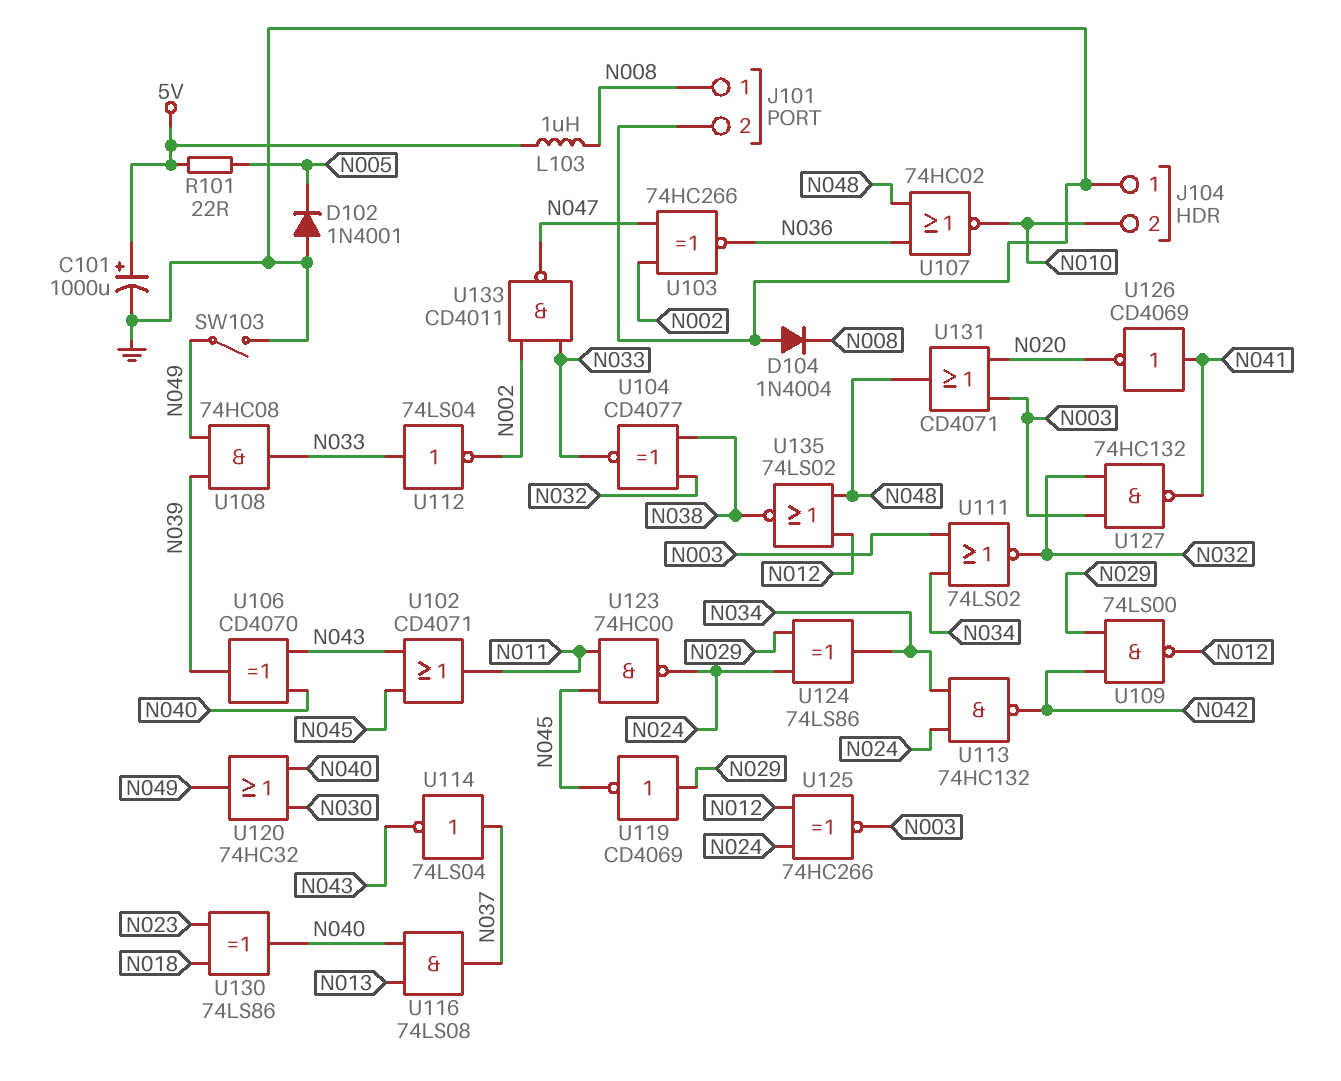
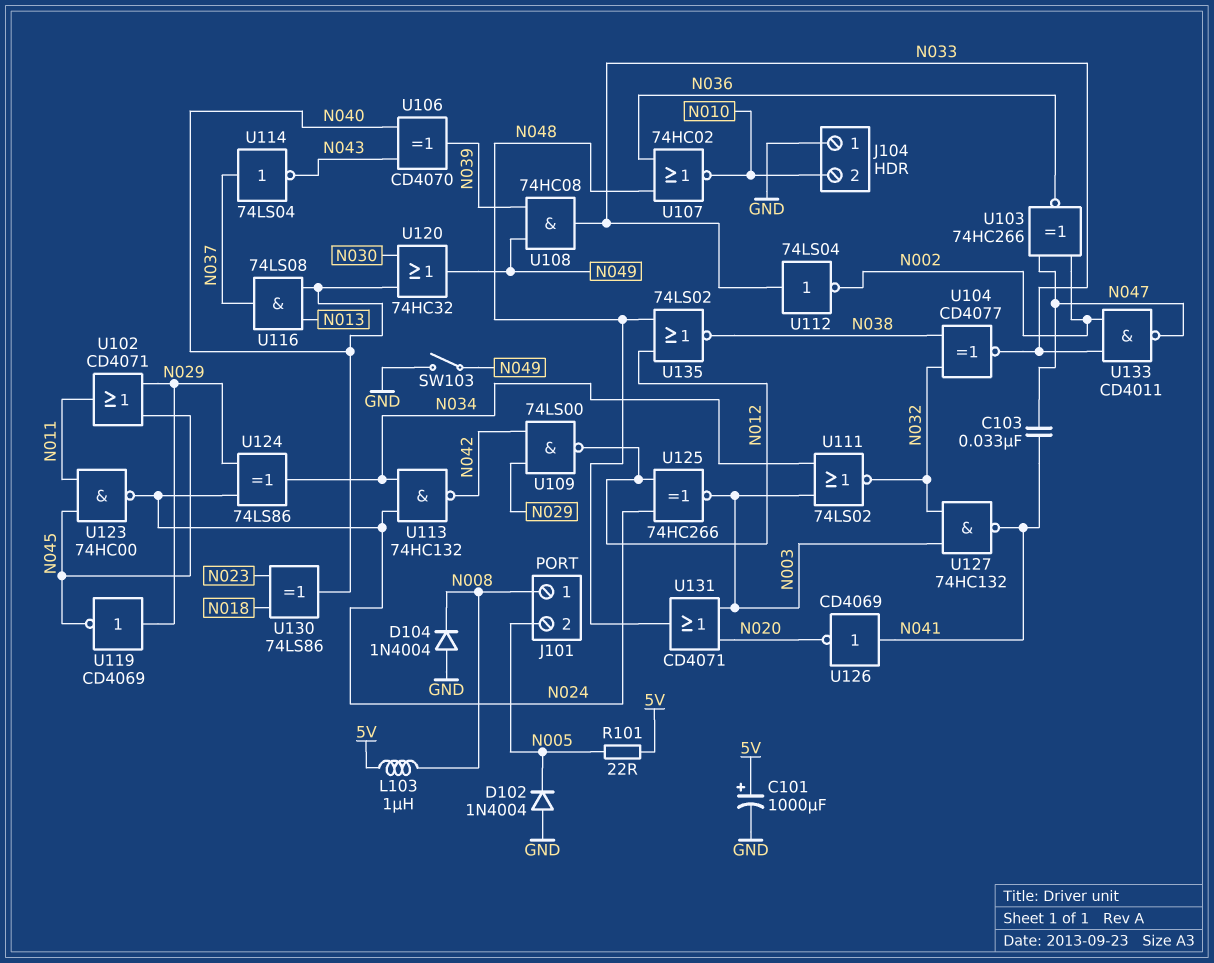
C103: none -> 33nF (N041, N047)
D102: diode 1N4001 (A GND, K N005) -> diode 1N4004 (A GND, K N005)
J101 pin 2: GND -> N005
U102: OR CD4071 (in N043, in N045, out N011) -> OR CD4071 (in N029, in N045, out N011)

